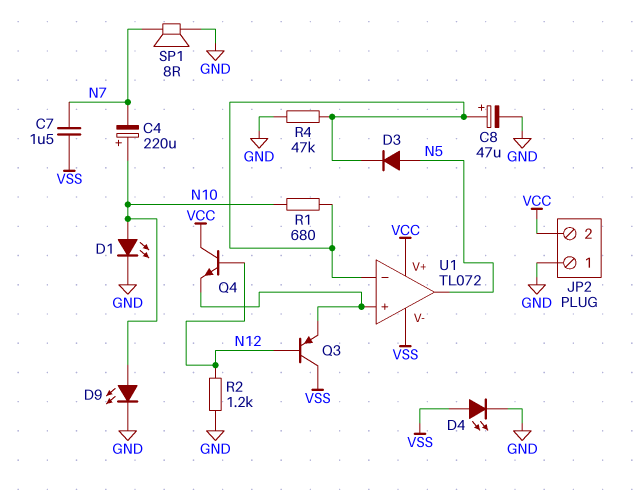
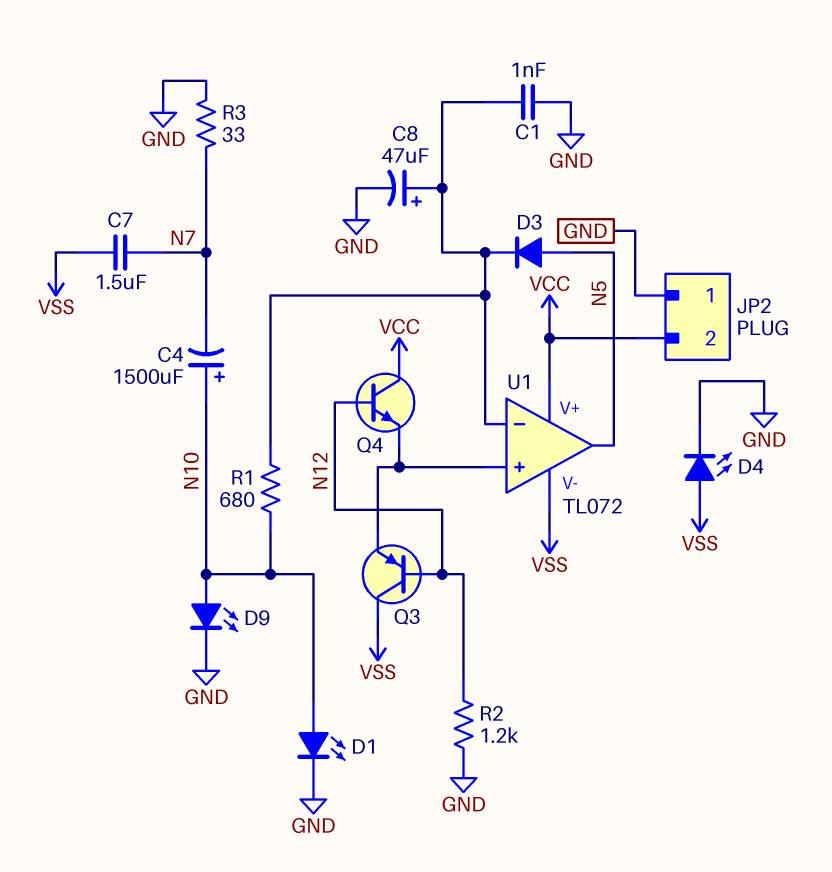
C1: none -> 1nF (GND, U1/in-)
C4: 220uF (plus N10, minus N7) -> 1500uF (plus N10, minus N7)
R3: none -> 33 (GND, N7)
R4: 47k (GND, U1/in-) -> none
SP1: speaker 8R (GND, N7) -> none

